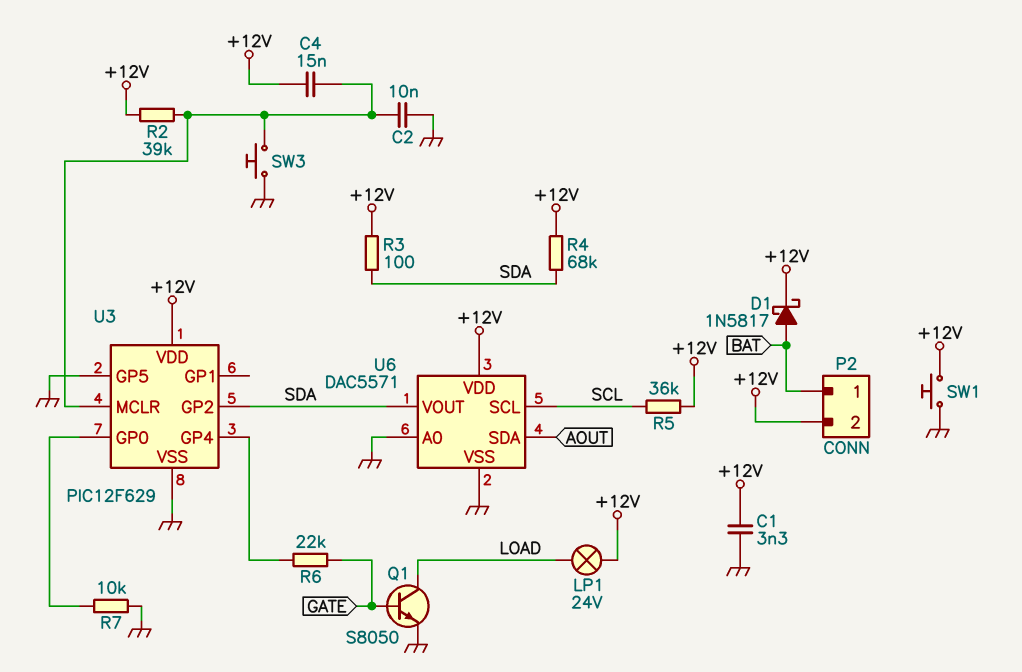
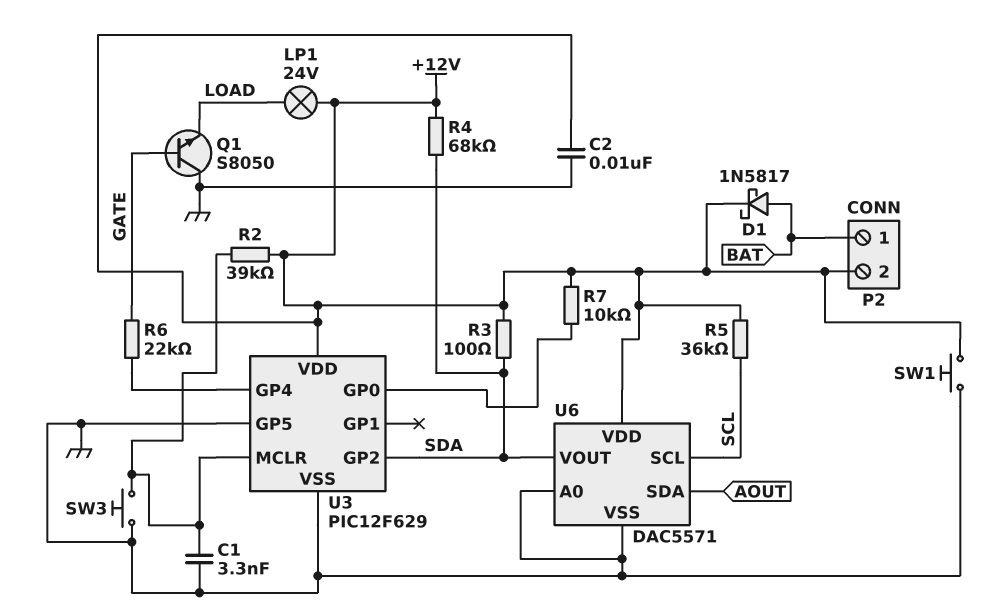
C1: 3.3nF (+12V, GND) -> 3.3nF (GND, U3/MCLR)
C2: 10nF (GND, U3/MCLR) -> 10nF (+12V, GND)
C4: 15nF (+12V, U3/MCLR) -> none
Q1: NPN S8050 (B GATE, C LOAD, E GND) -> NPN S8050 (B GATE, C GND, E LOAD)
R7: 10k (GND, U3/GP0) -> 10k (+12V, U3/GP0)

